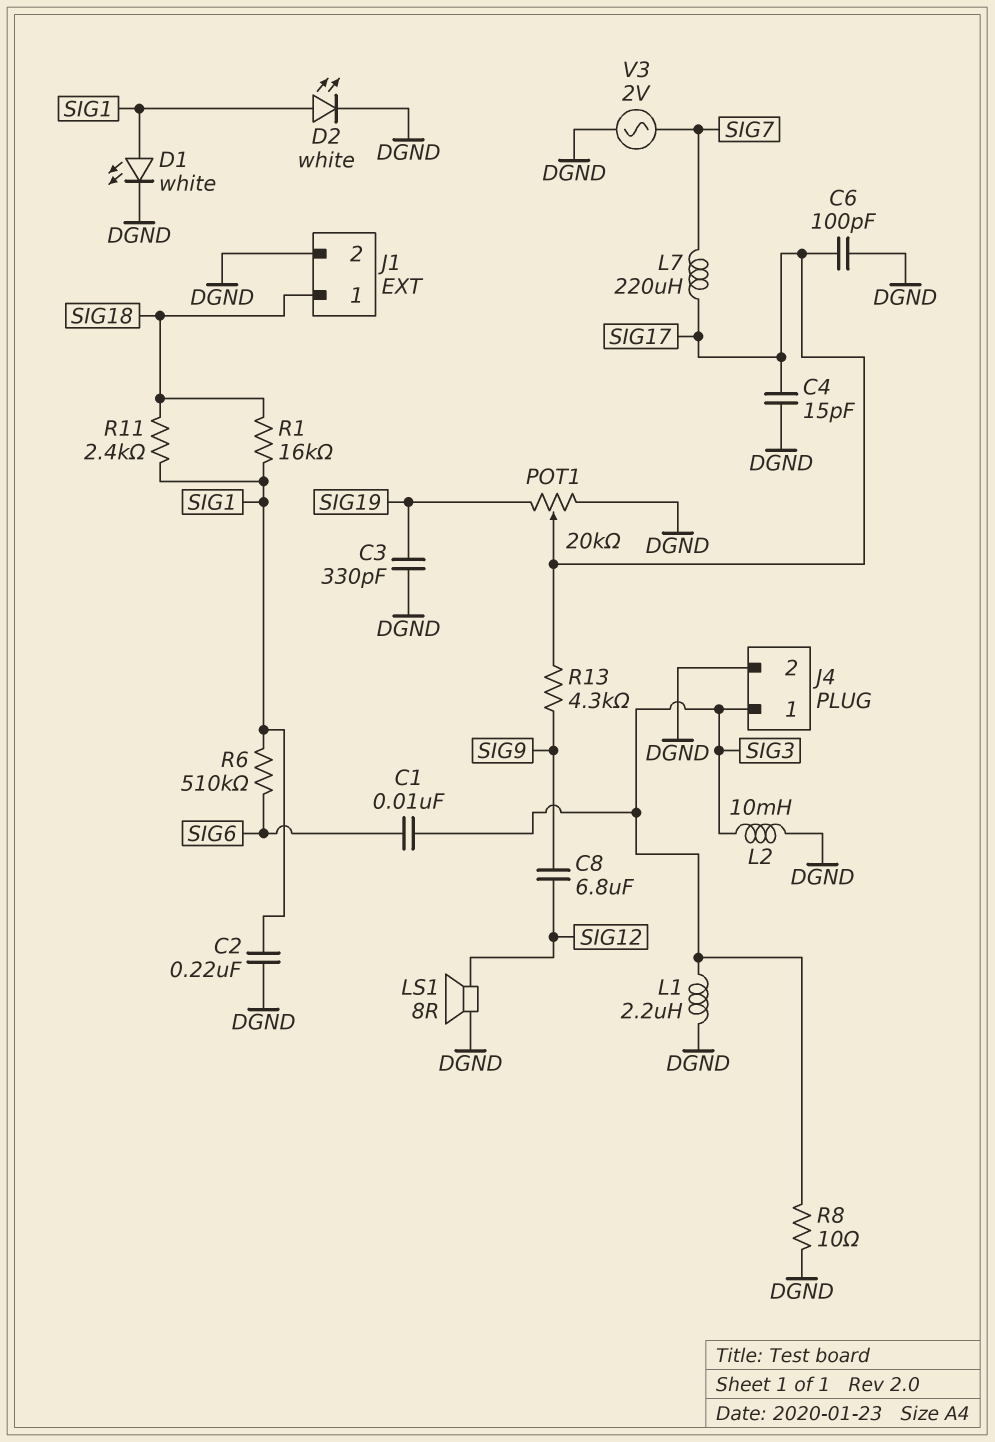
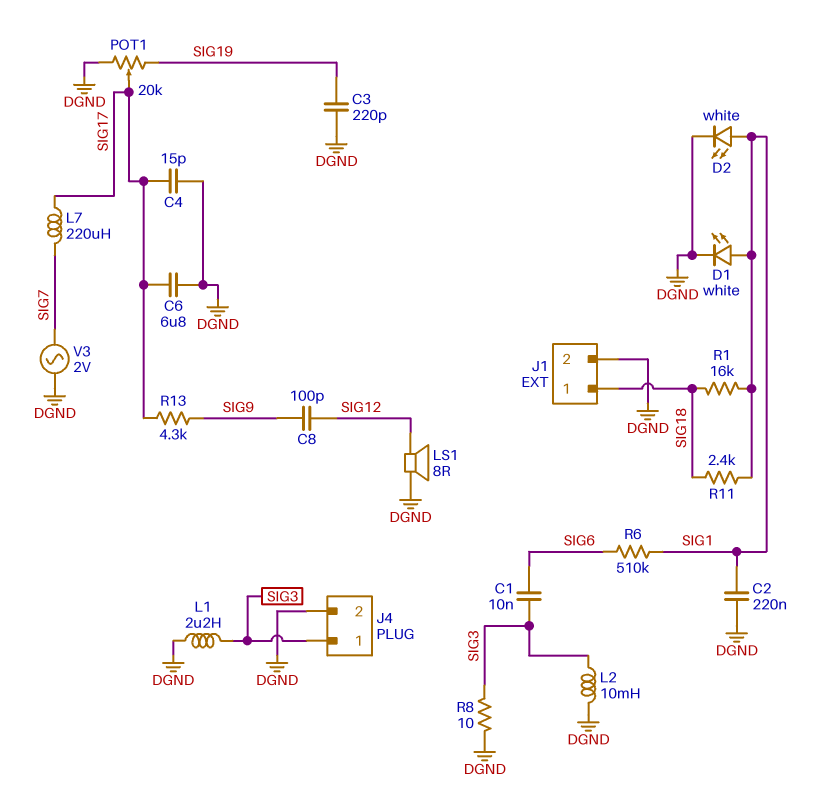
C3: 330pF (DGND, SIG19) -> 220pF (DGND, SIG19)
C6: 100pF (DGND, SIG17) -> 6.8uF (DGND, SIG17)
C8: 6.8uF (SIG9, SIG12) -> 100pF (SIG9, SIG12)

